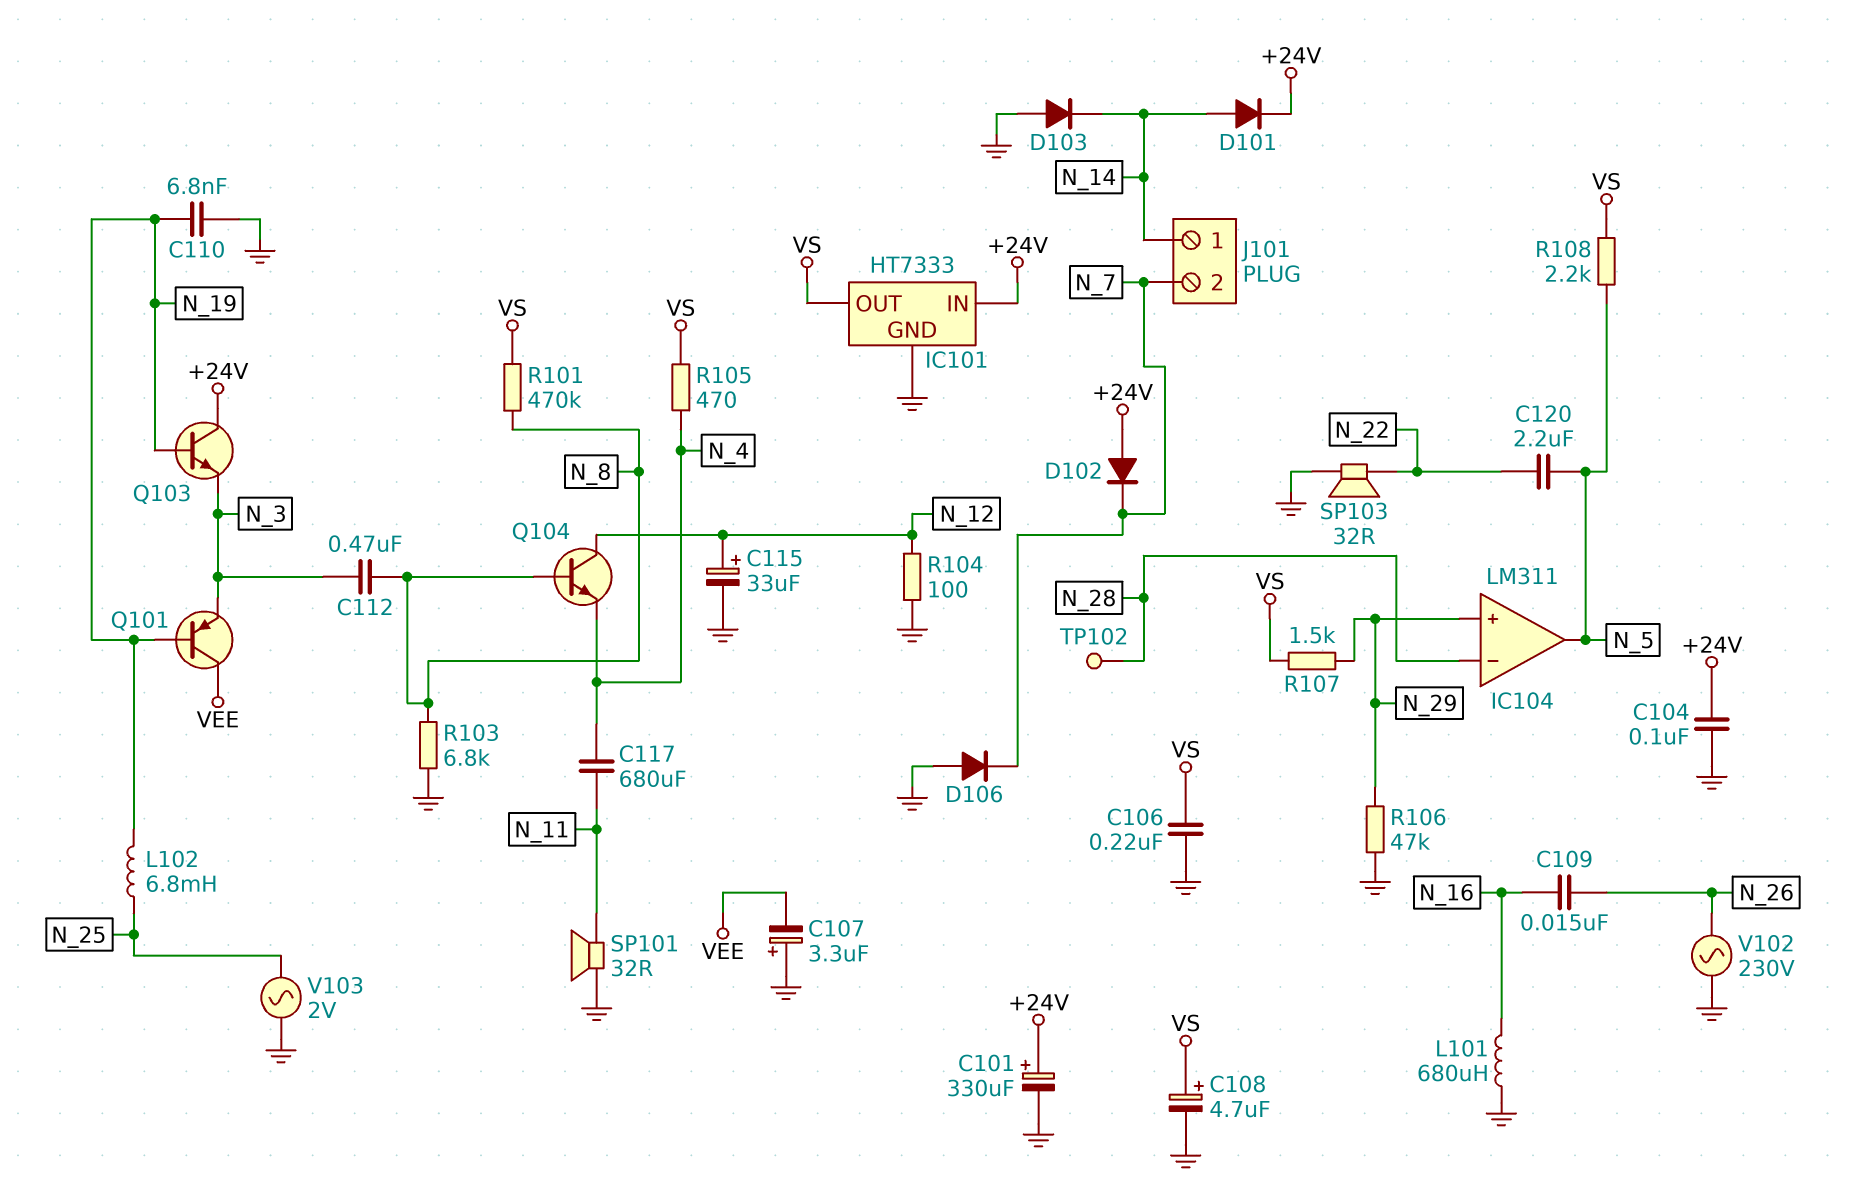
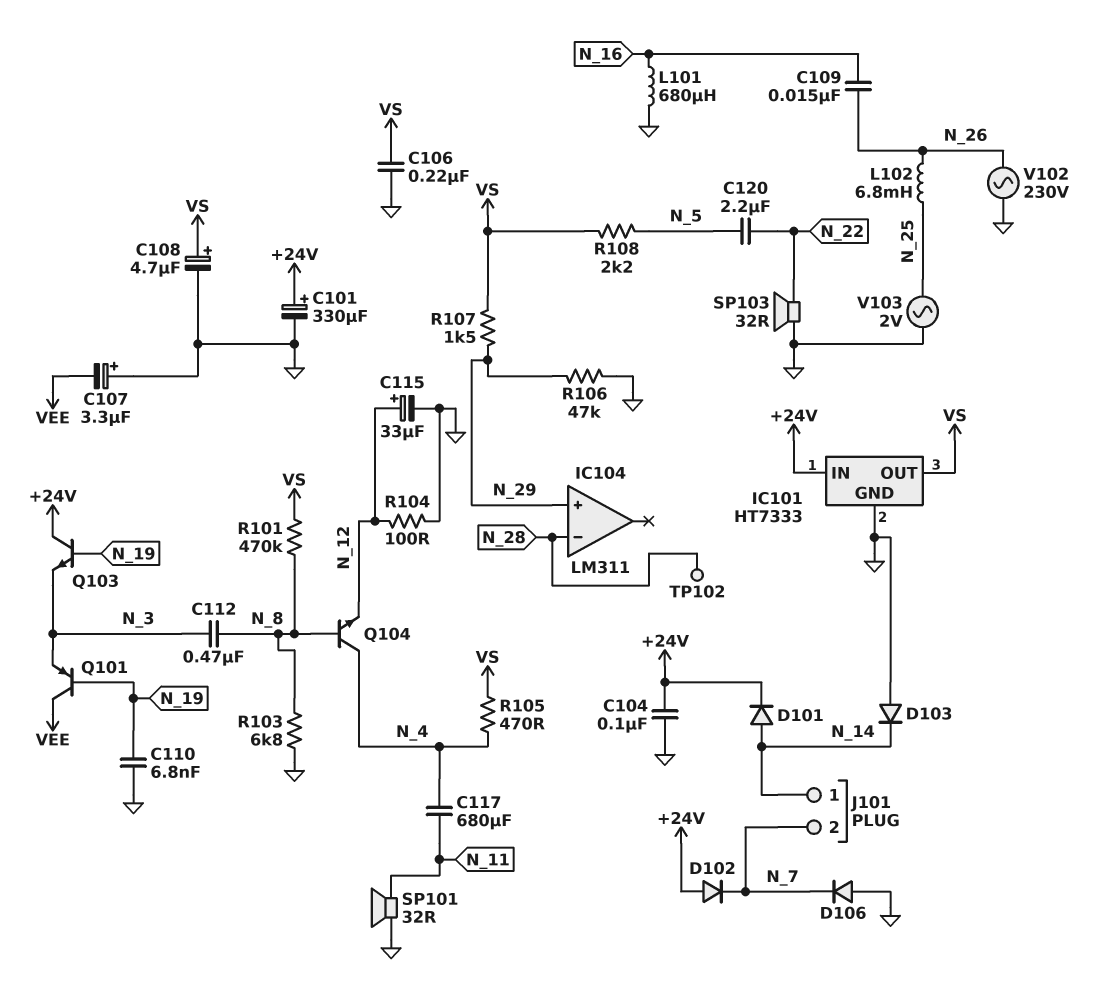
IC104 pin out: N_5 -> none
L102: 6.8mH (N_19, N_25) -> 6.8mH (N_25, N_26)
Q104: NPN (B N_8, C N_12, E N_4) -> NPN (B N_8, C N_4, E N_12)

